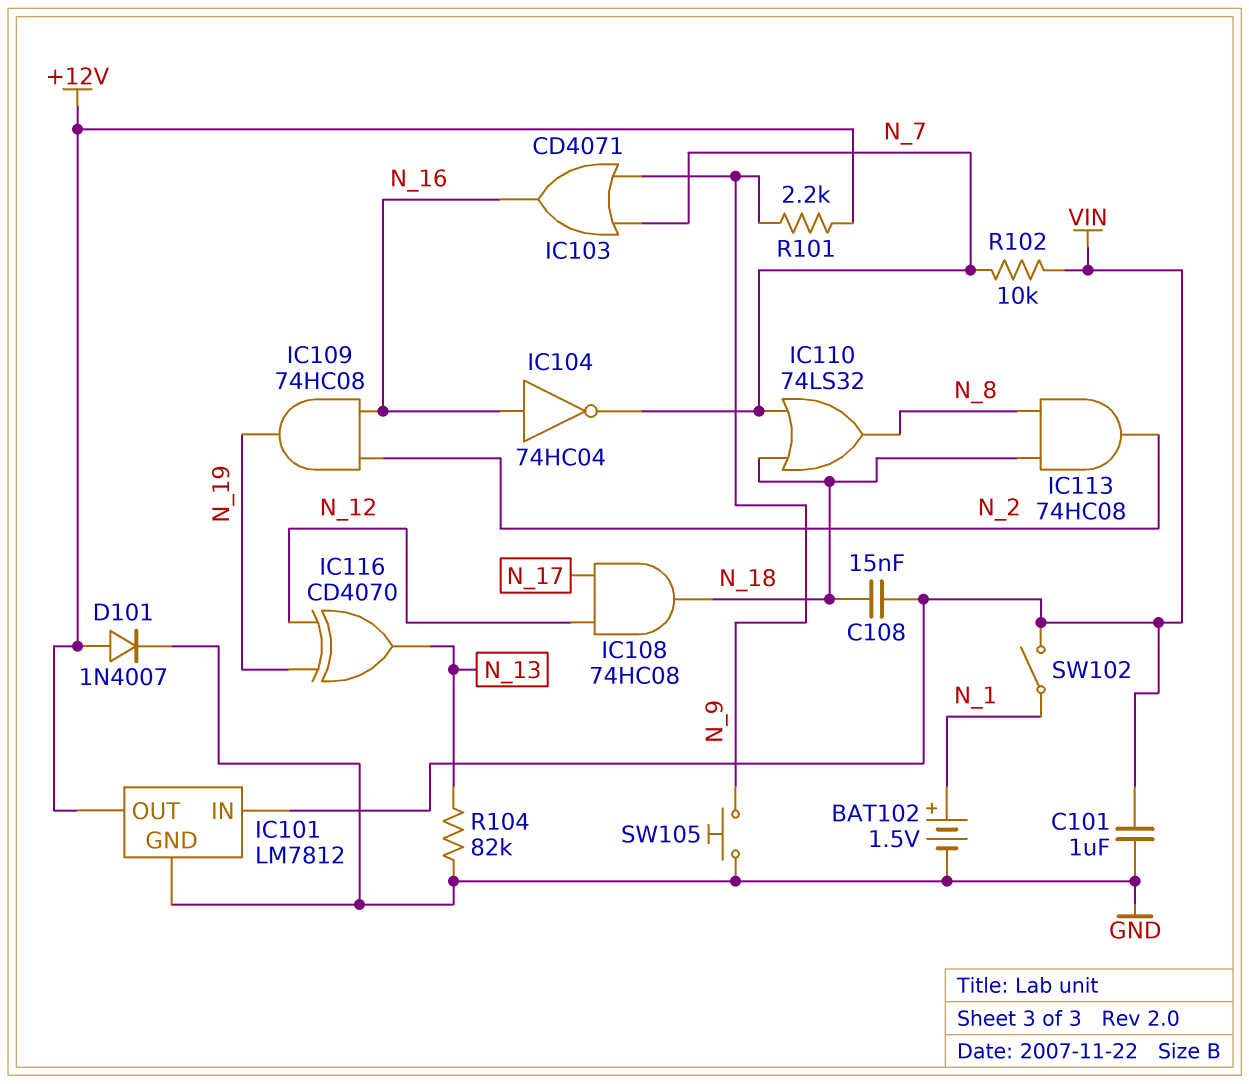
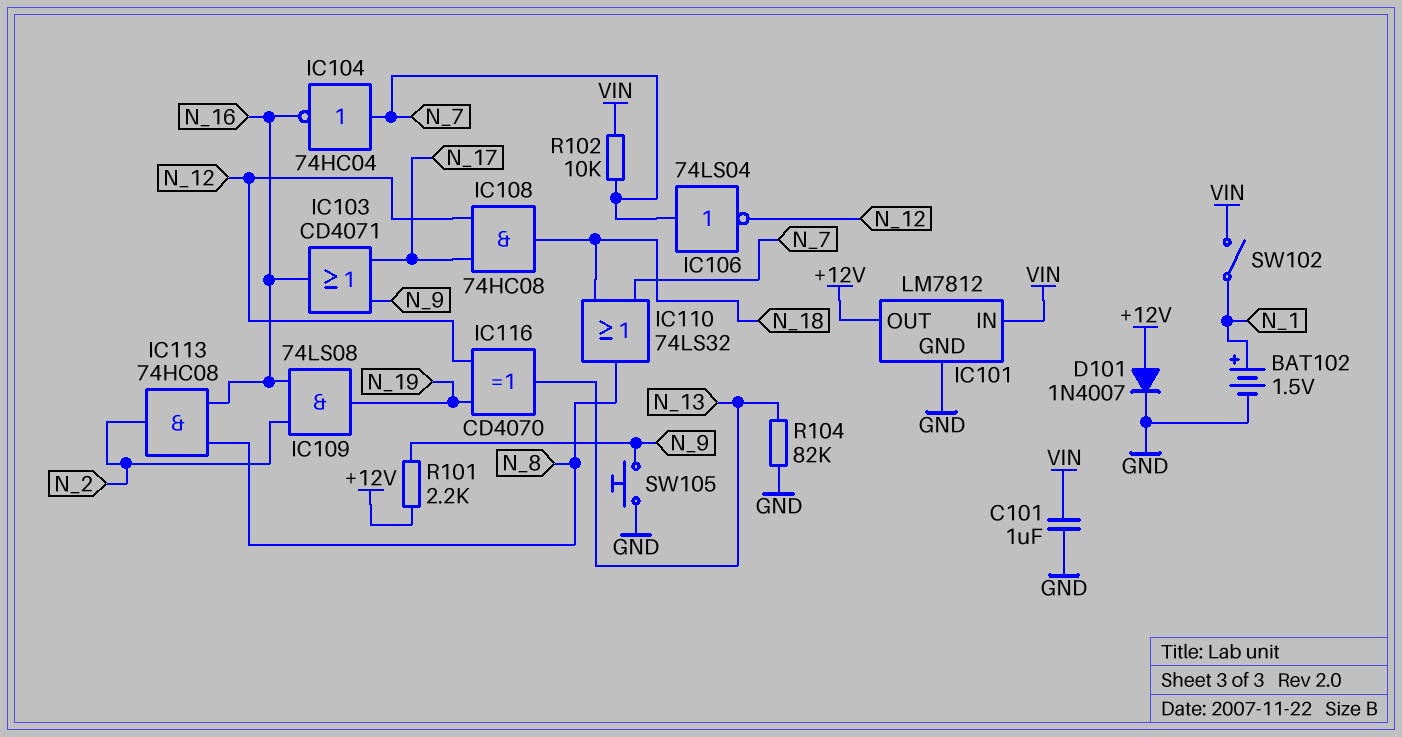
C108: 15nF (N_18, VIN) -> none
IC103: OR CD4071 (in N_7, in N_9, out N_16) -> OR CD4071 (in N_9, in N_17, out N_16)
IC104: NOT 74HC04 (in N_16, out N_7) -> NOT 74HC04 (in N_7, out N_16)
IC106: none -> NOT 74LS04 (in N_7, out N_12)
IC109: AND 74HC08 (in N_2, in N_16, out N_19) -> AND 74LS08 (in N_2, in N_16, out N_19)
IC113: AND 74HC08 (in N_8, in N_18, out N_2) -> AND 74HC08 (in N_8, in N_16, out N_2)

